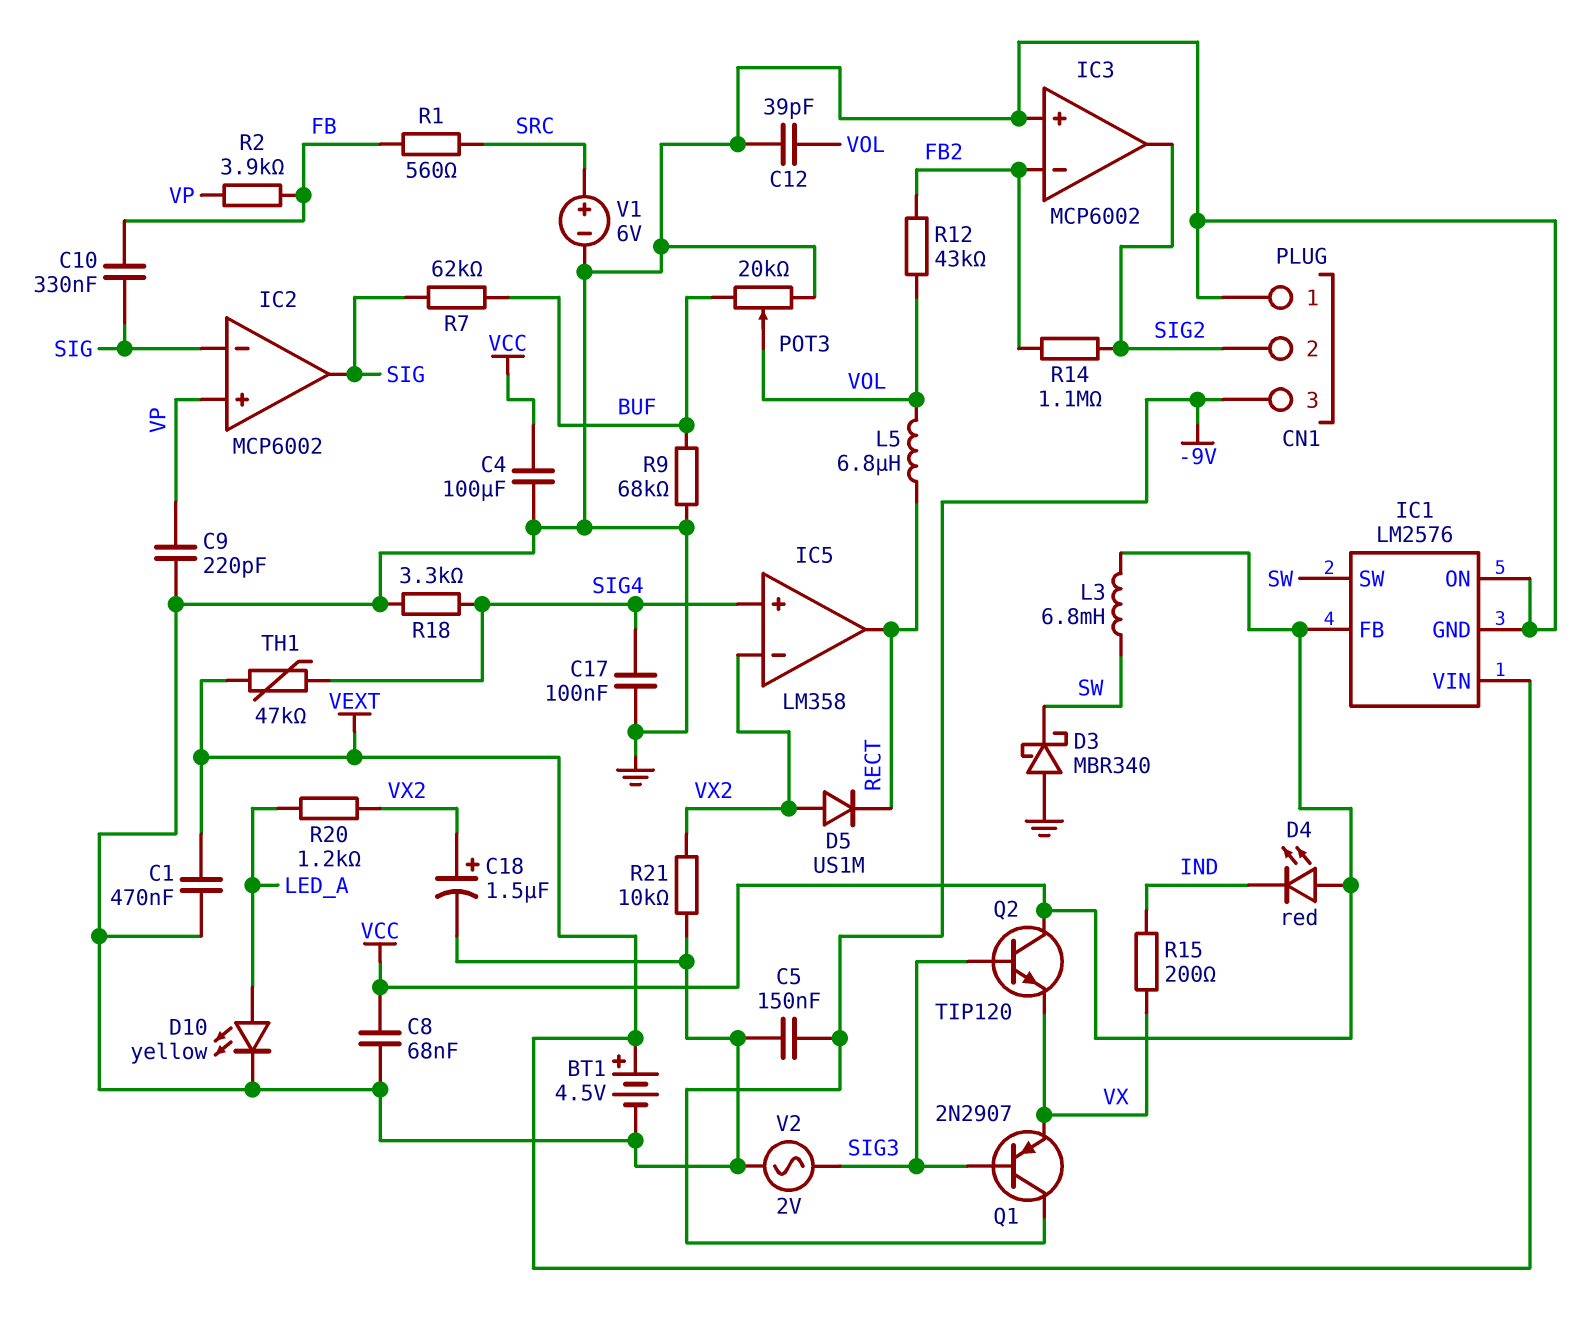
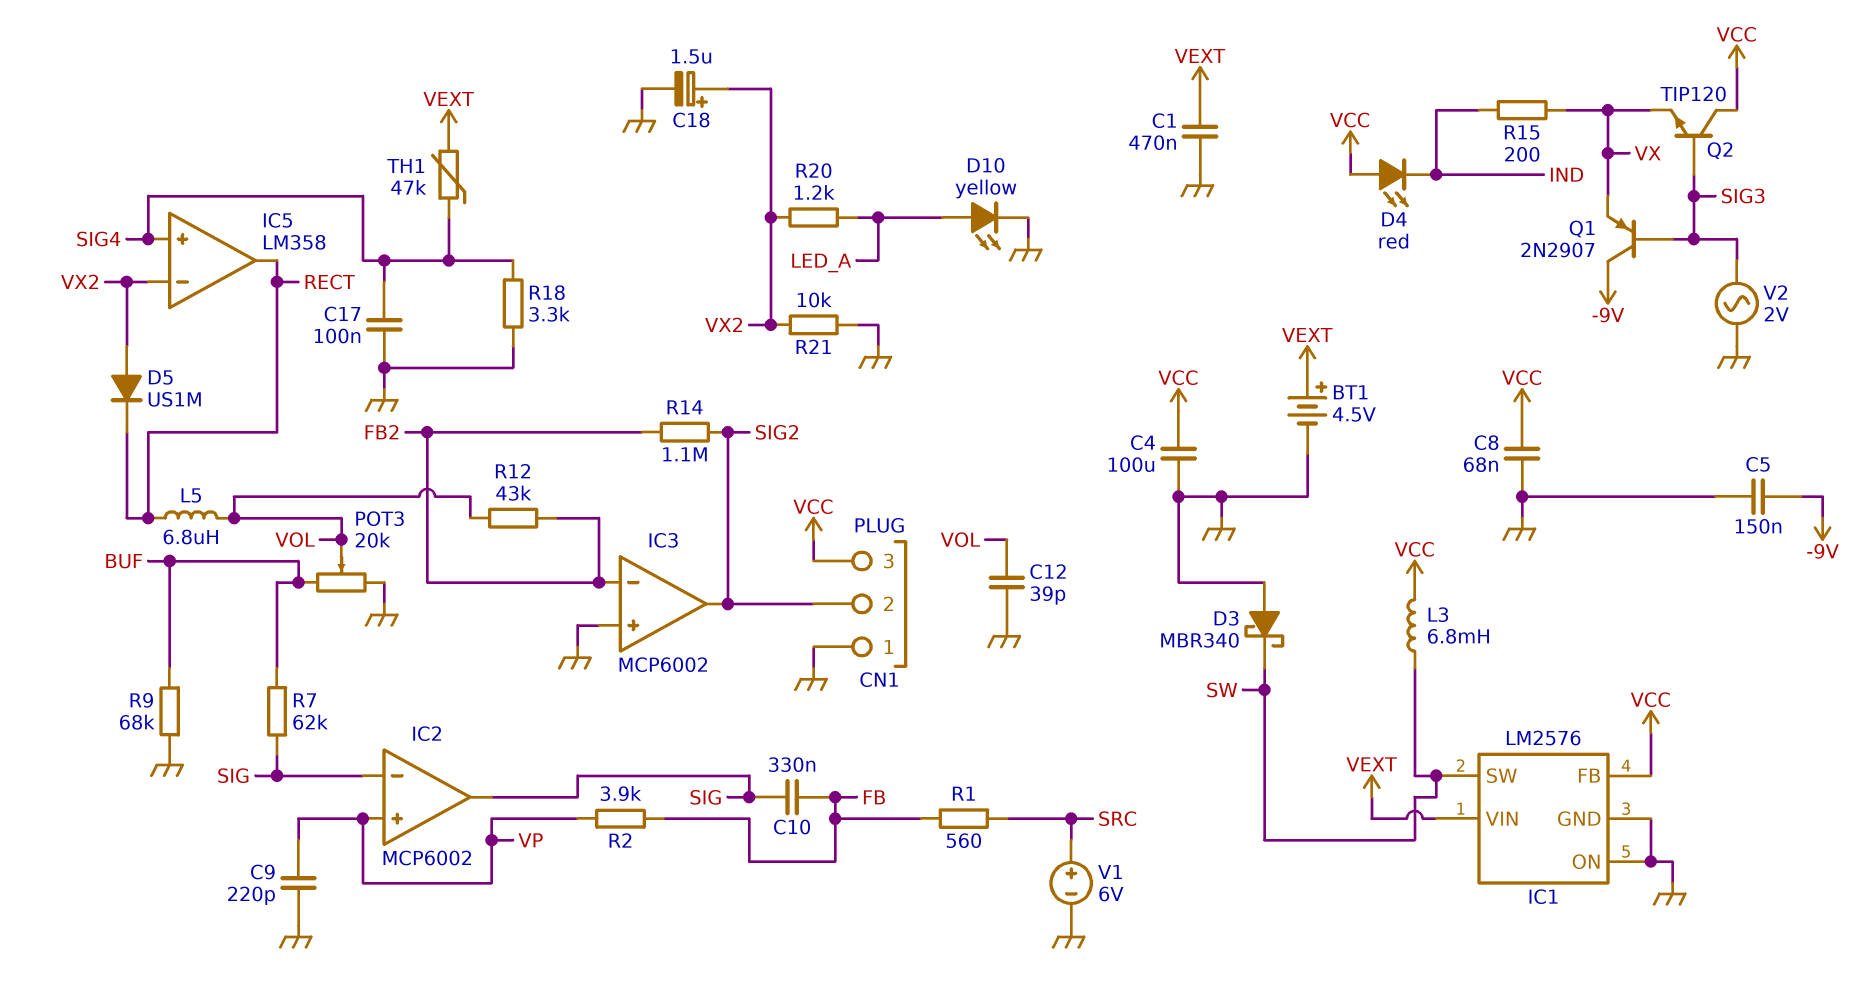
CN1 pin 3: -9V -> VCC

